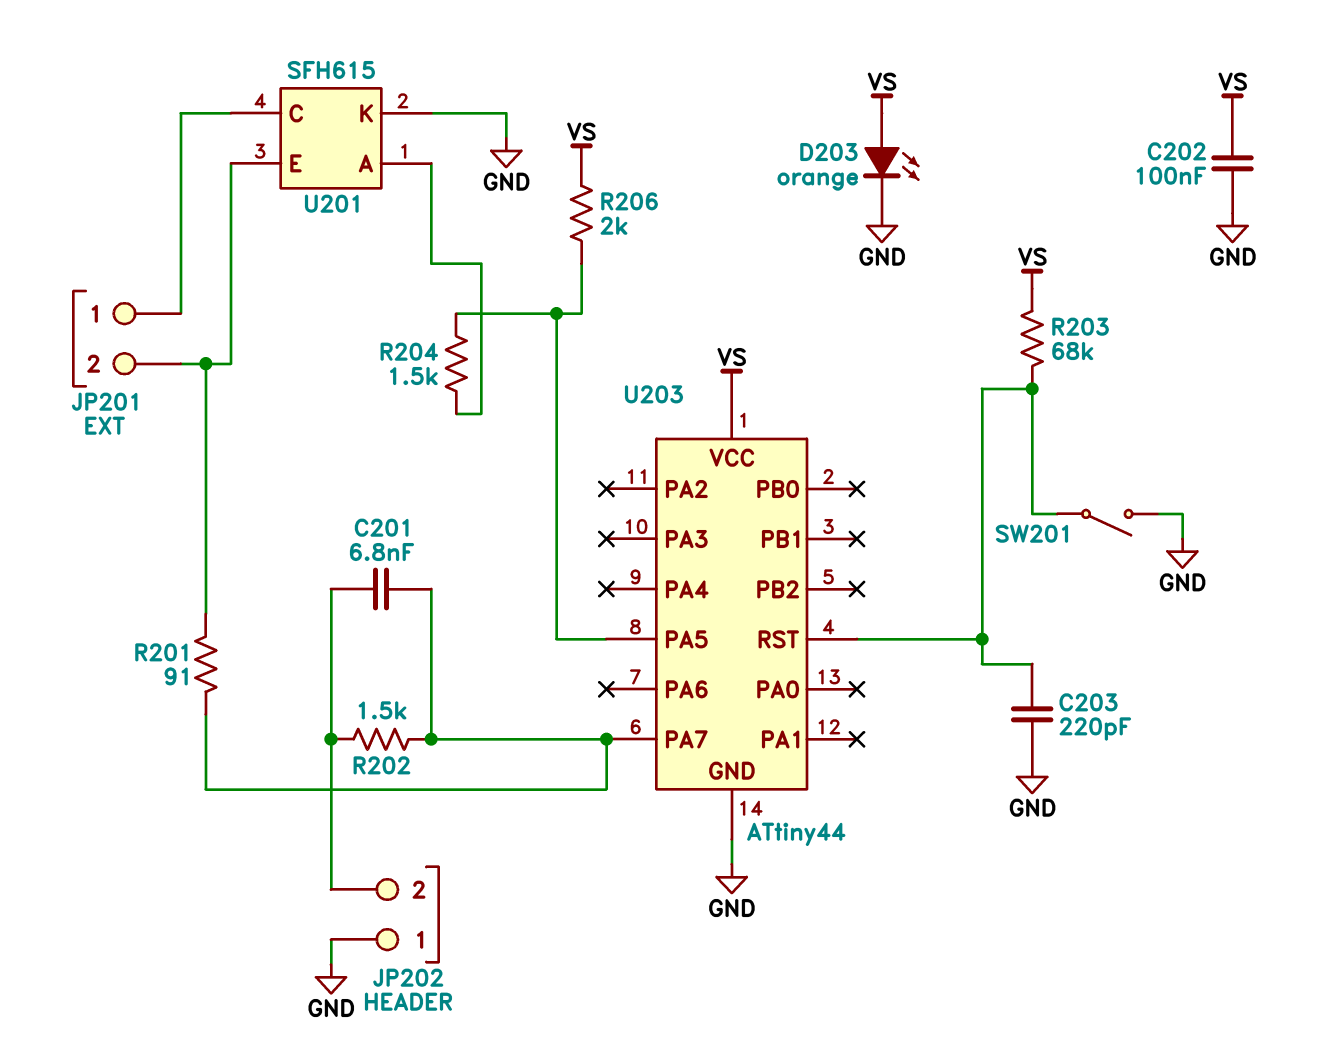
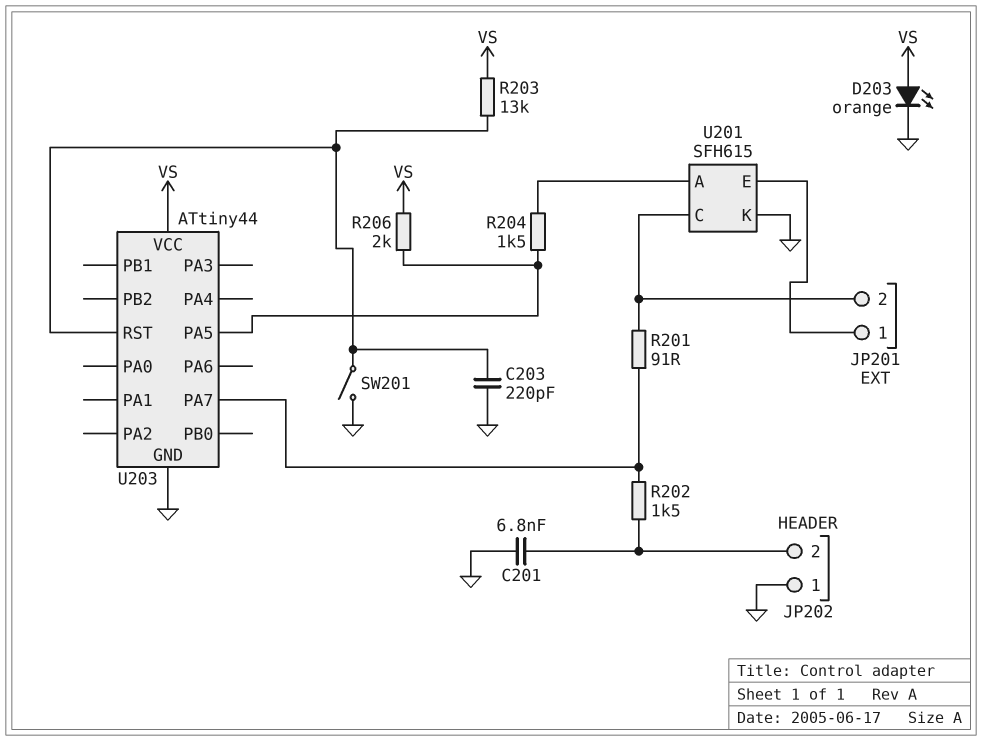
C201: 6.8nF (JP202/2, U203/PA7) -> 6.8nF (GND, JP202/2)
C202: 100nF (GND, VS) -> none
R203: 68k (U203/RST, VS) -> 13k (U203/RST, VS)
U201 pin C: JP201/1 -> JP201/2
U201 pin E: JP201/2 -> JP201/1

